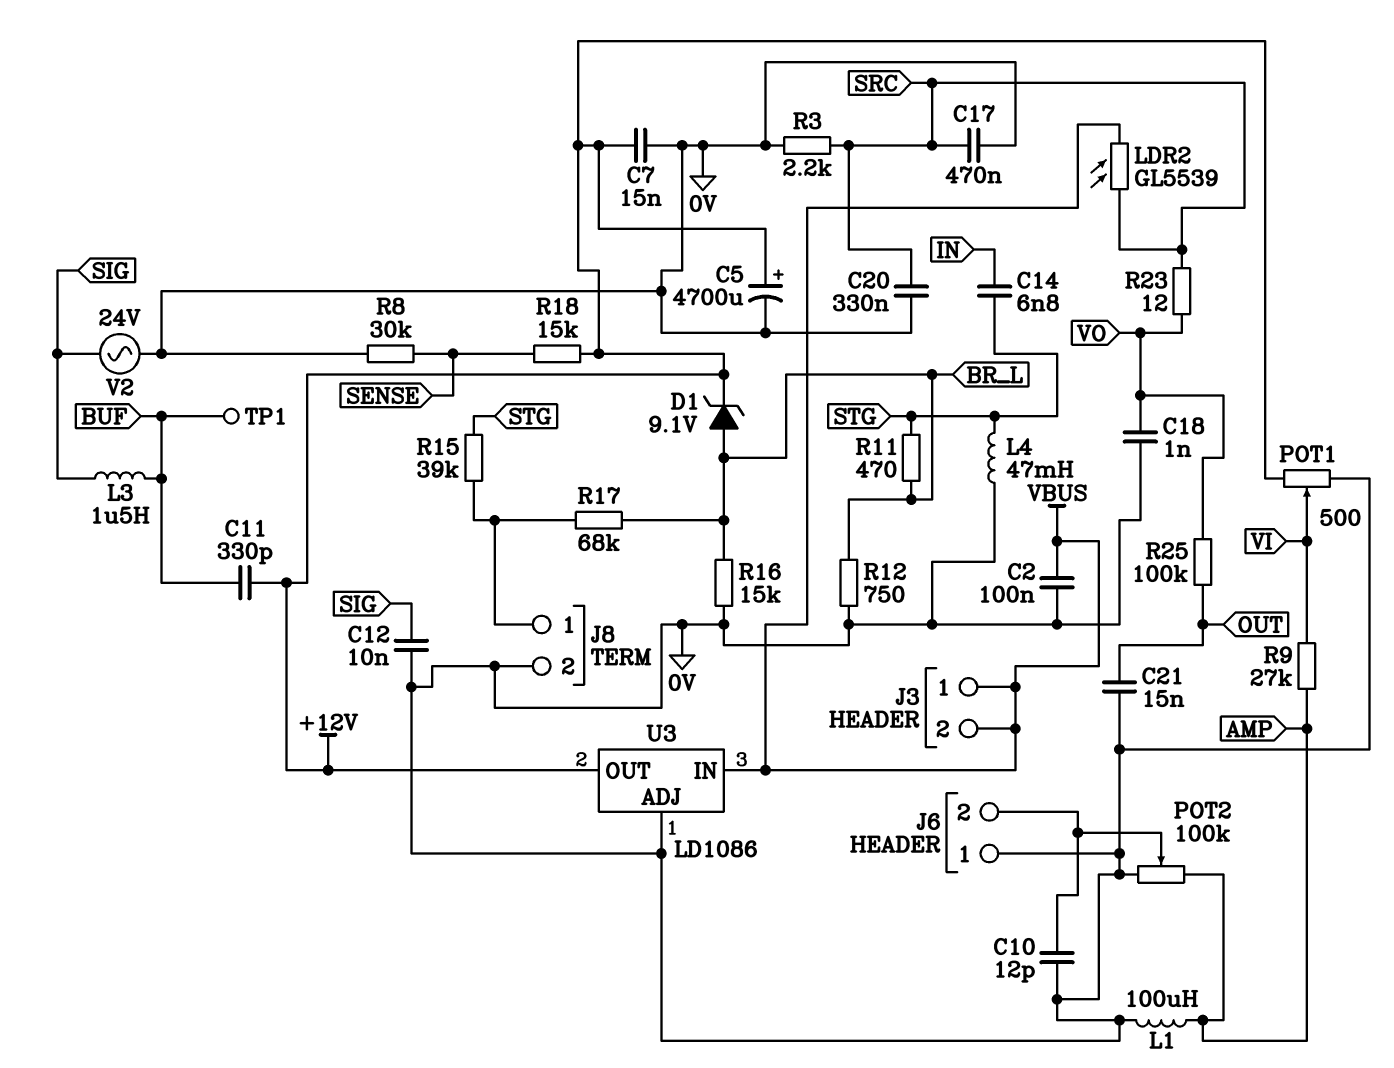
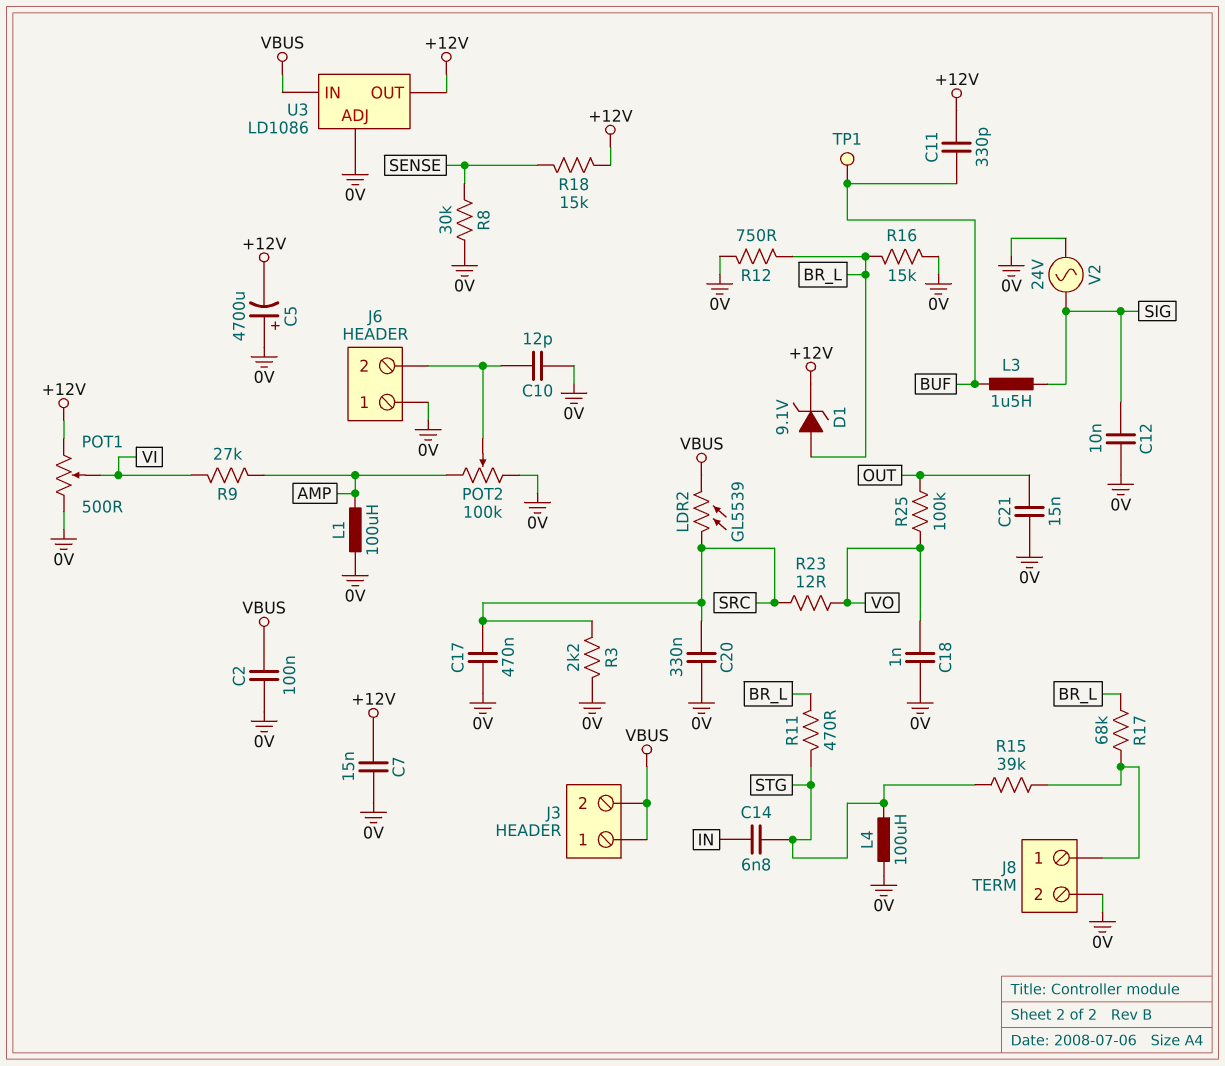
C5: 4700uF (plus +12V, minus 0V) -> 4700uF (plus 0V, minus +12V)
L4: 47mH (0V, STG) -> 100uH (0V, STG)

